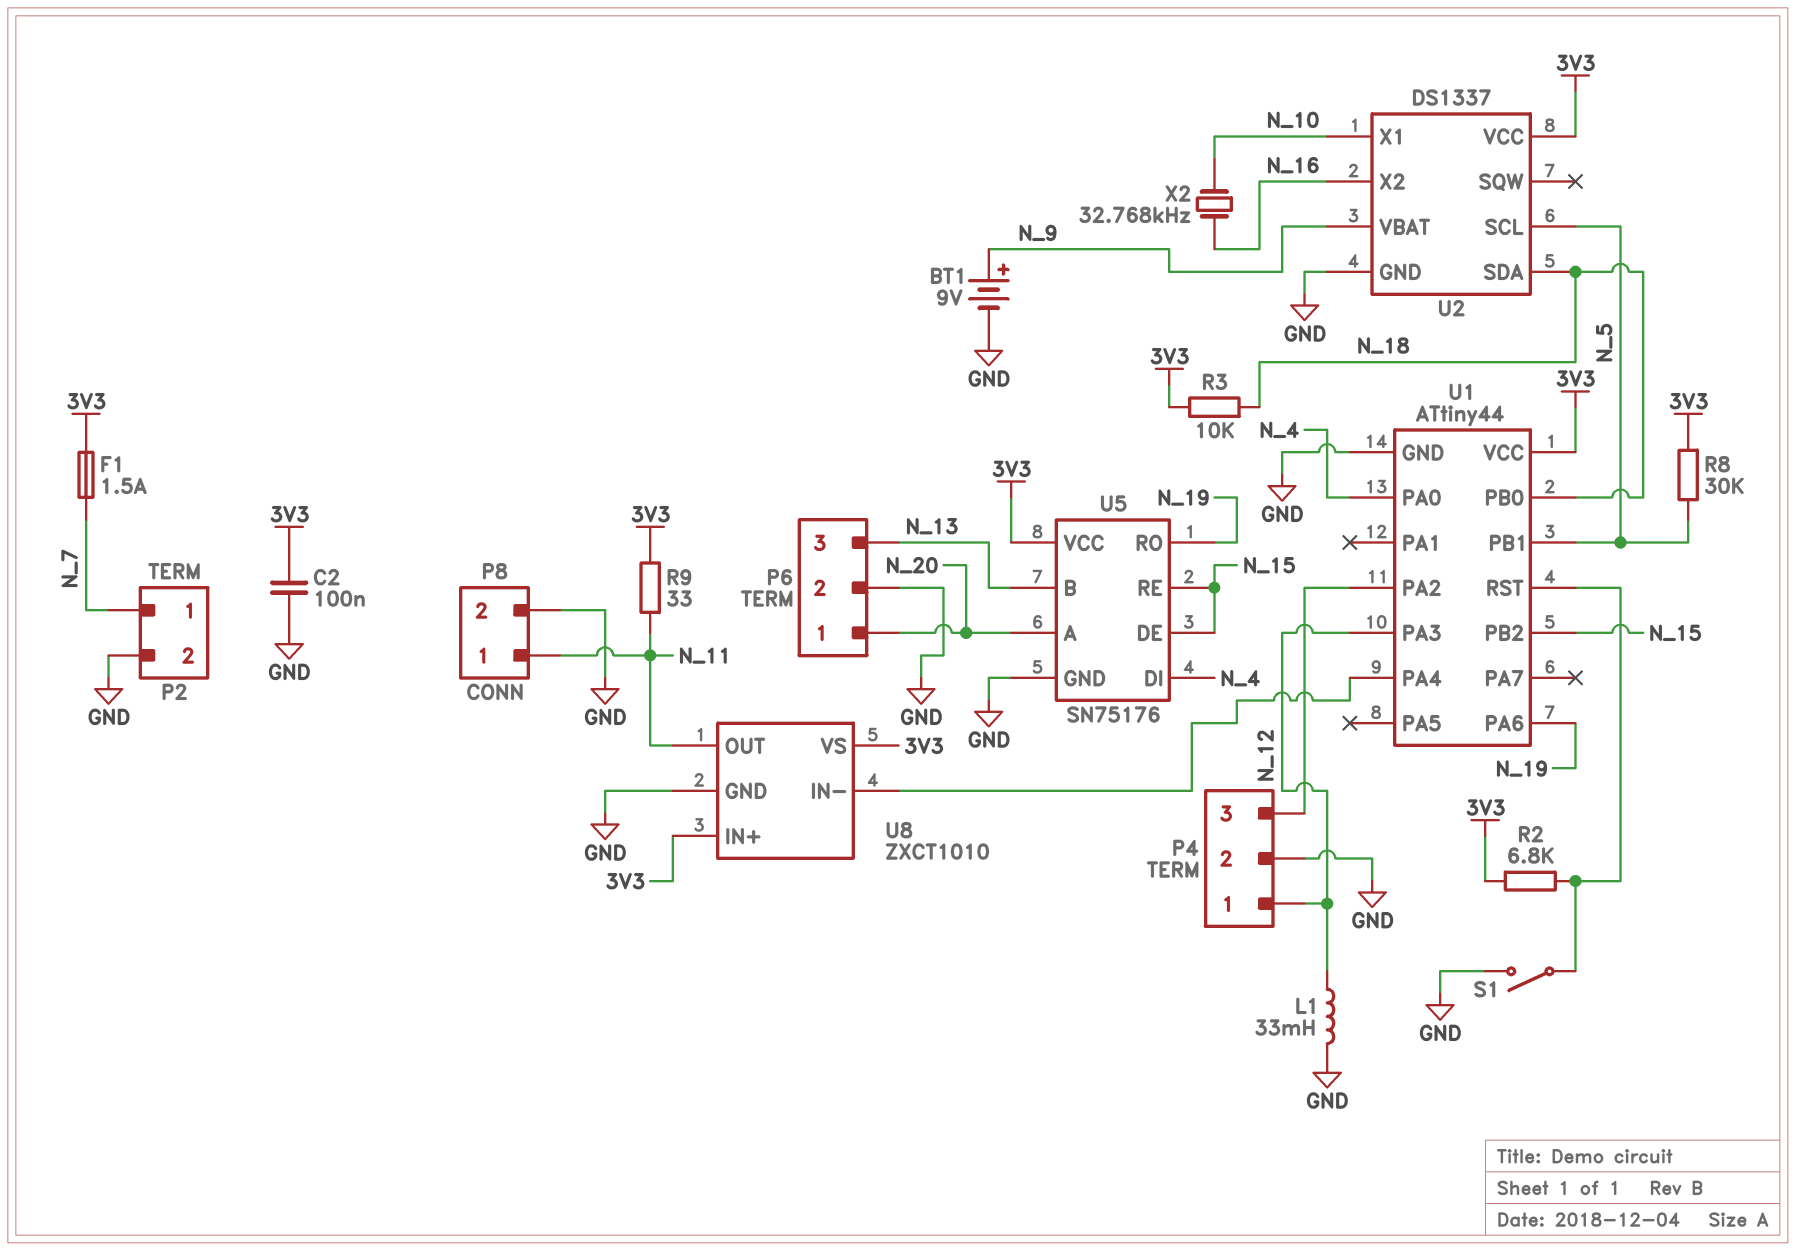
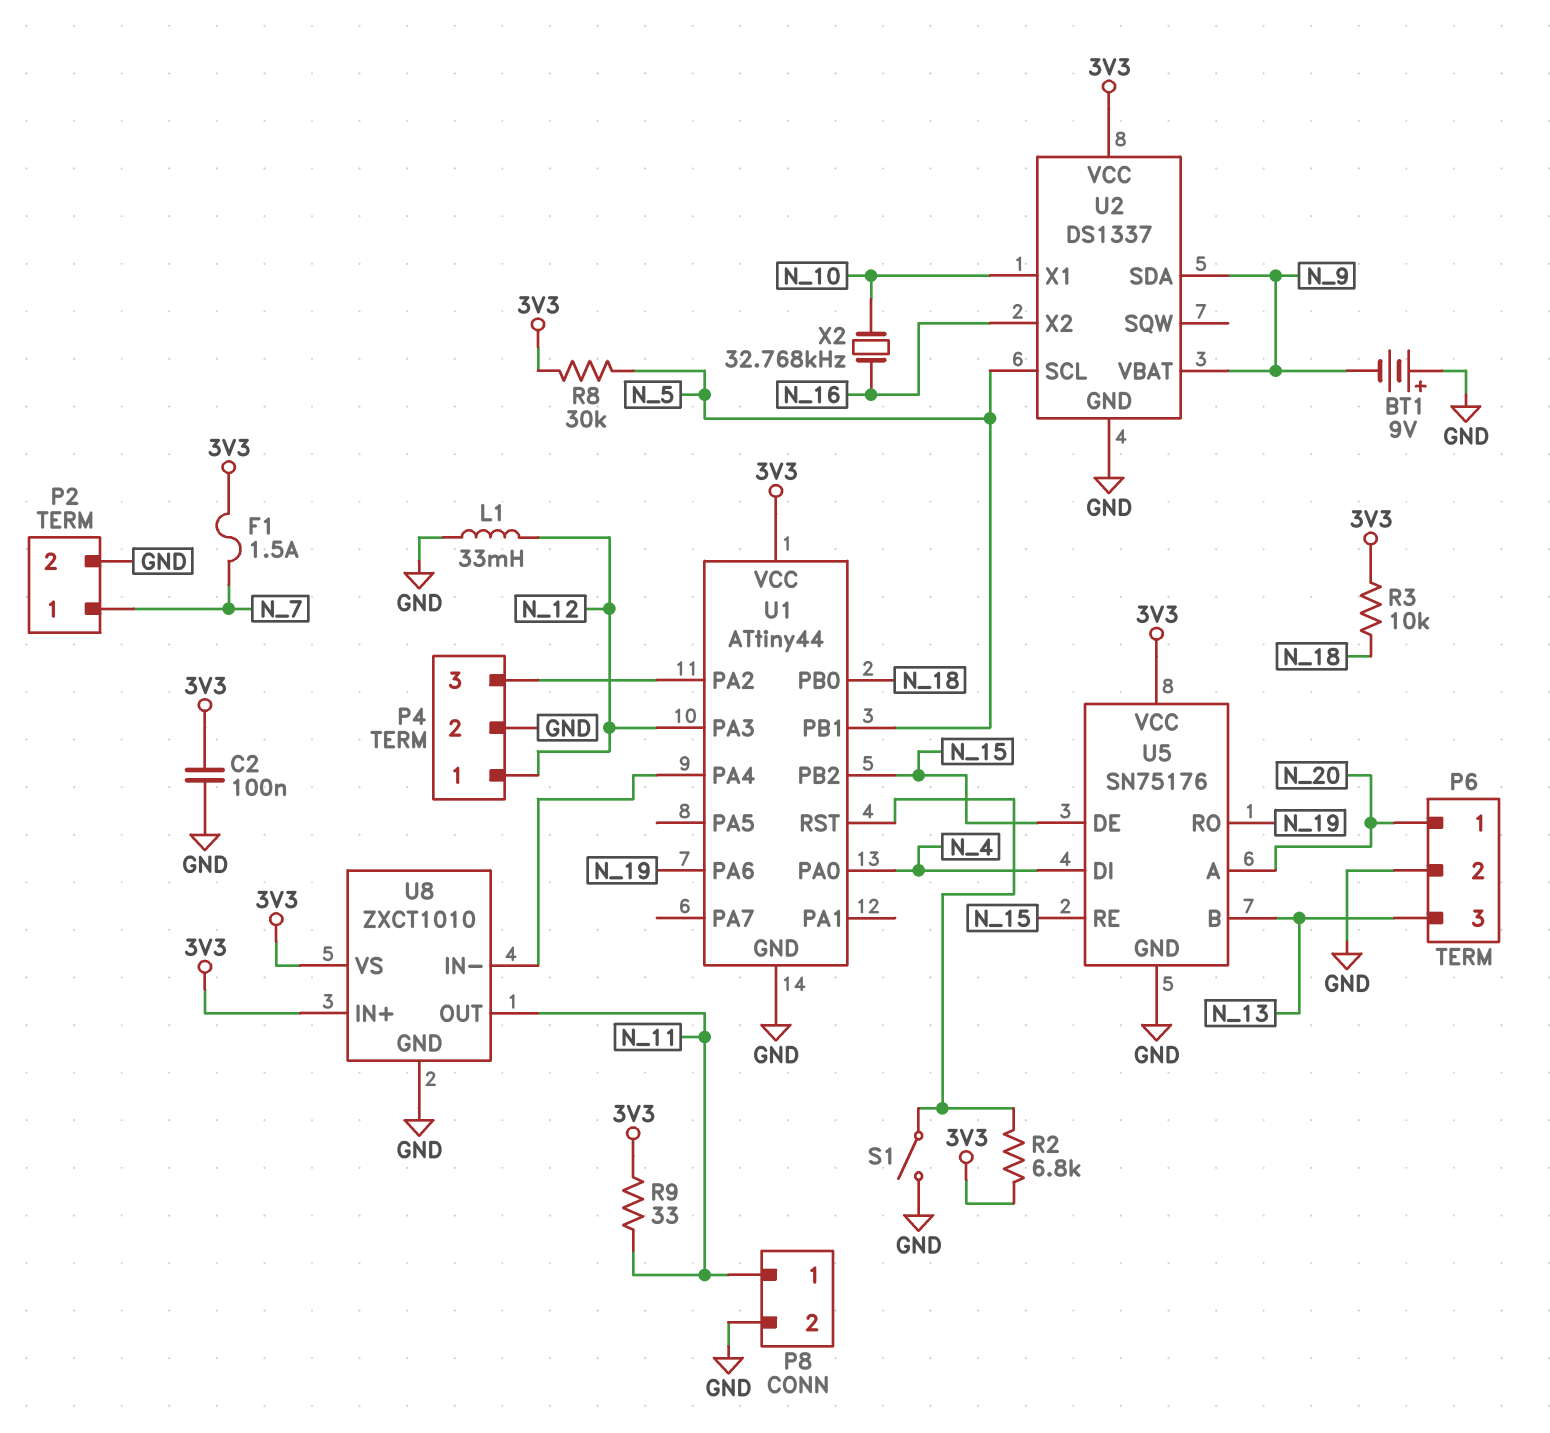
BT1: 9V (plus N_9, minus GND) -> 9V (plus GND, minus N_9)
U2 pin SDA: N_18 -> N_9

